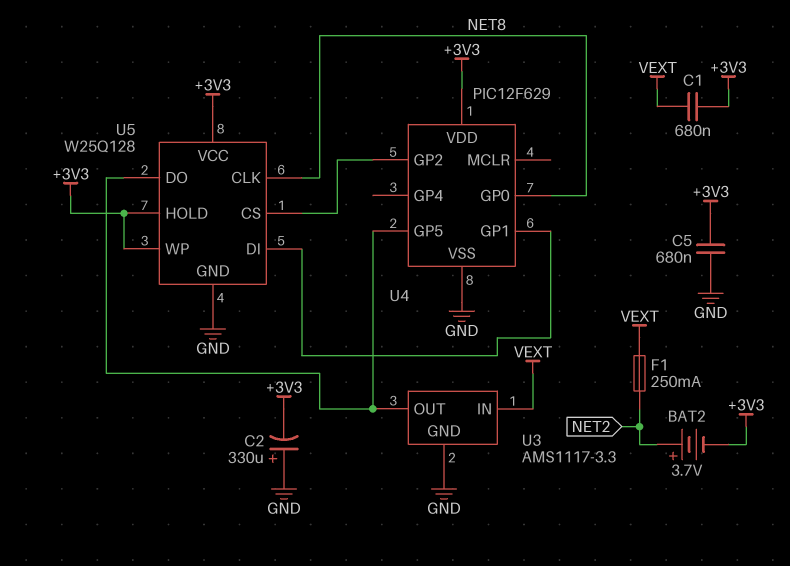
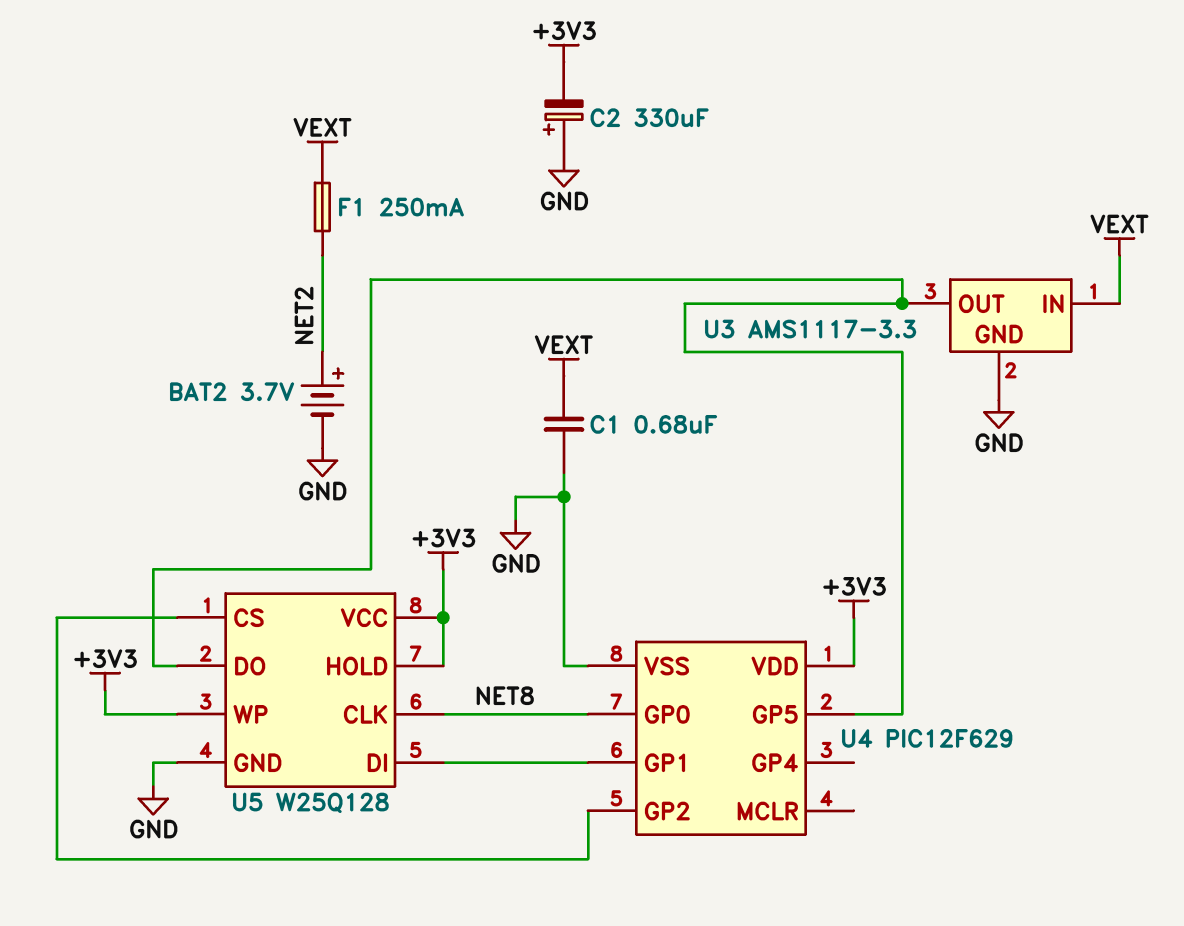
BAT2: 3.7V (plus NET2, minus +3V3) -> 3.7V (plus NET2, minus GND)
C1: 680nF (+3V3, VEXT) -> 680nF (GND, VEXT)
C5: 680nF (+3V3, GND) -> none

